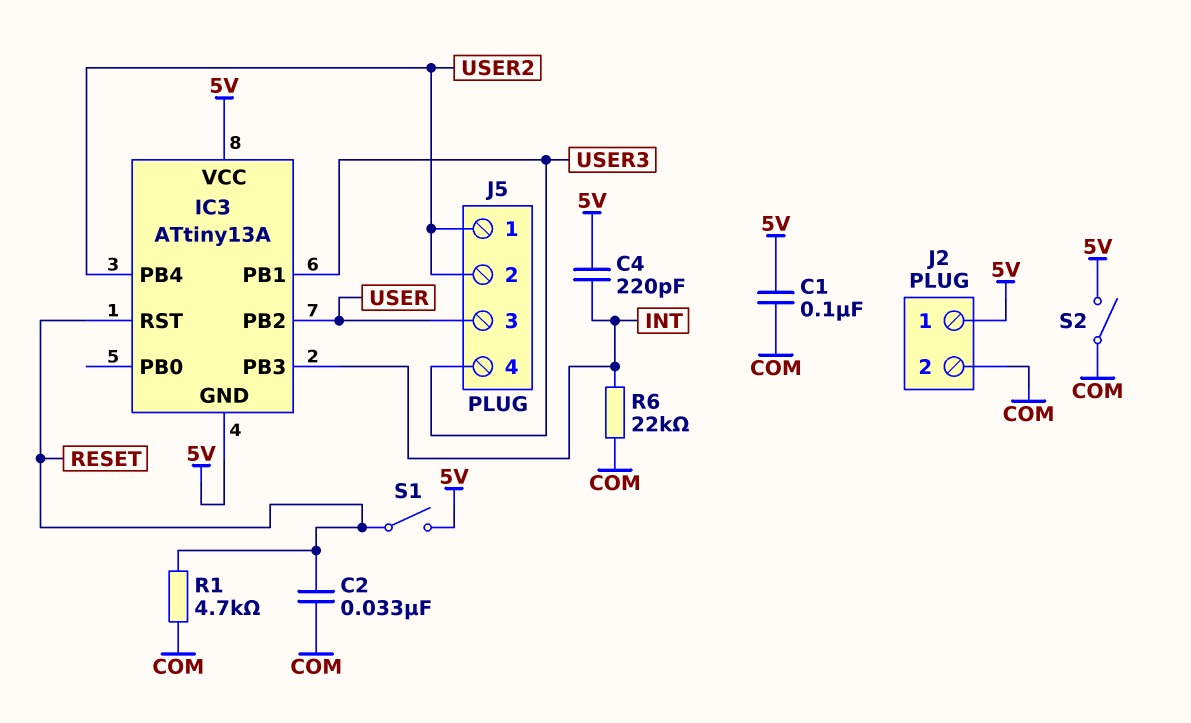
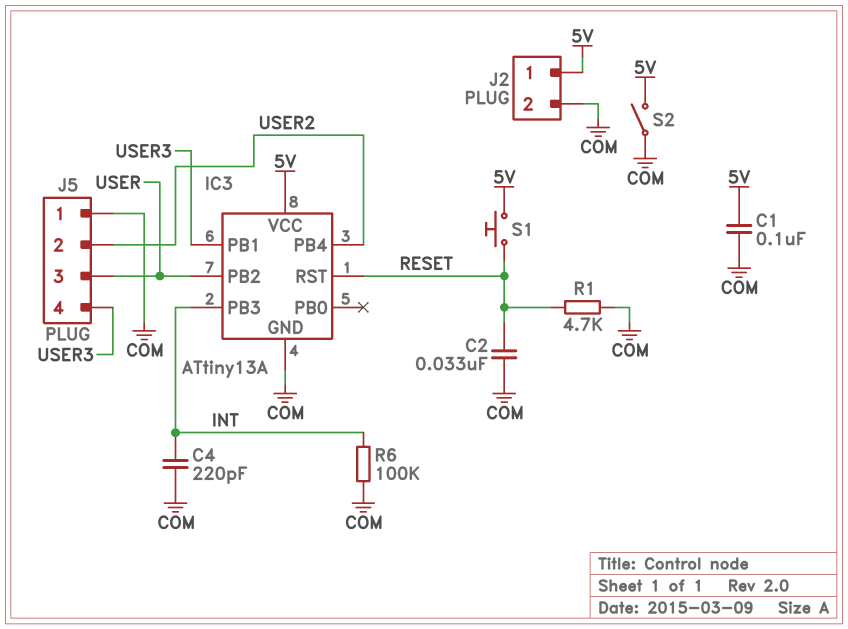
C4: 220pF (5V, INT) -> 220pF (COM, INT)
IC3 pin GND: 5V -> COM
J5 pin 1: USER2 -> COM
R6: 22k (COM, INT) -> 100k (COM, INT)
S1: switch (5V, RESET) -> button (5V, RESET)

